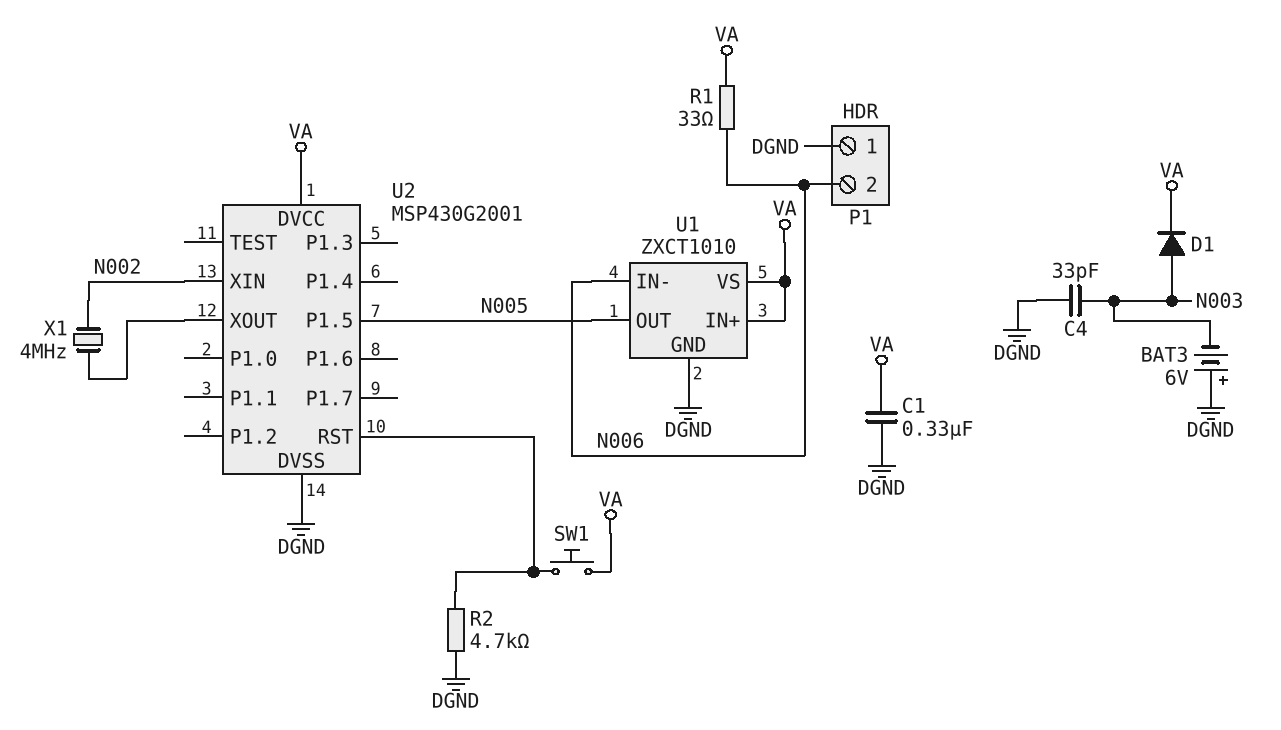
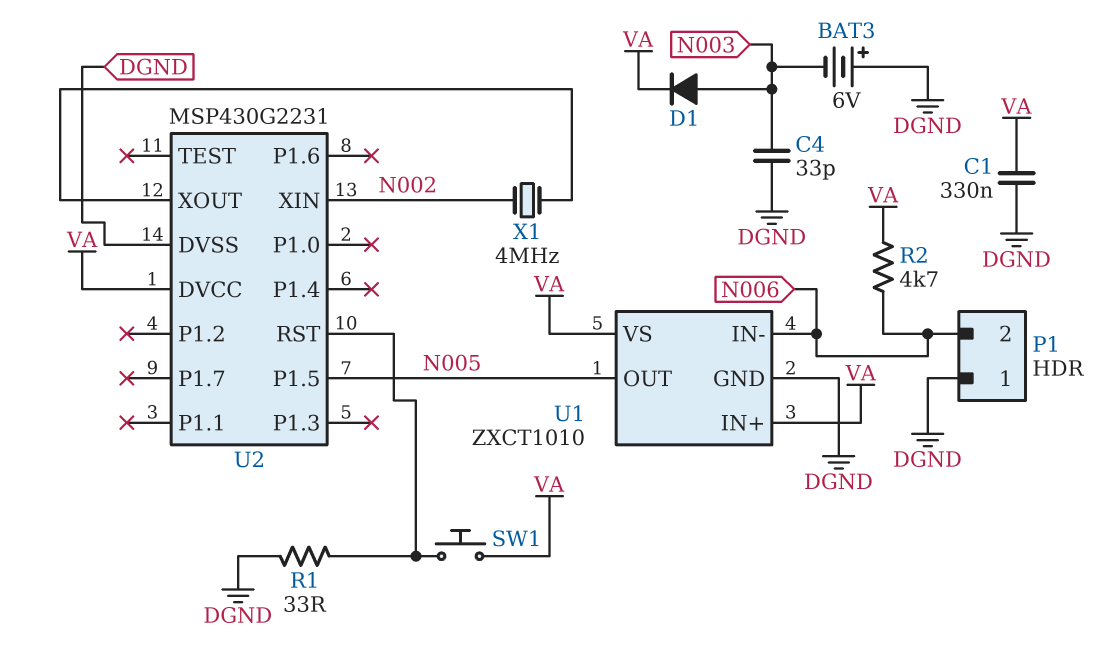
R1: 33 (N006, VA) -> 33 (DGND, U2/RST)
R2: 4.7k (DGND, U2/RST) -> 4.7k (N006, VA)
U2: MSP430G2001 -> MSP430G2231

